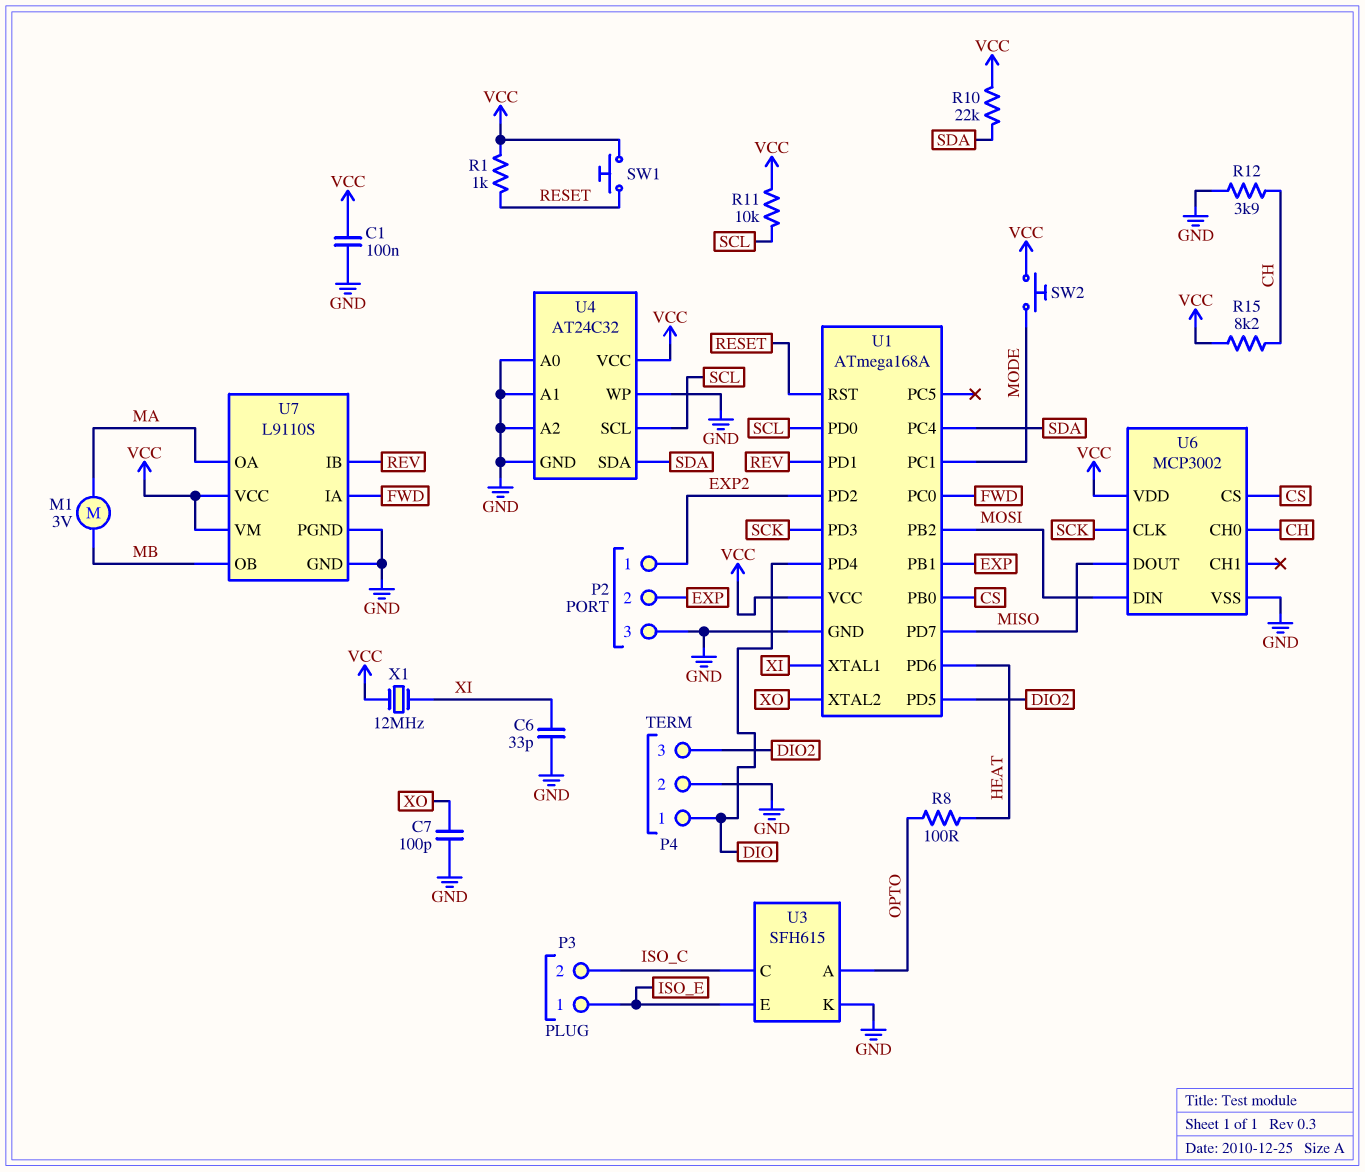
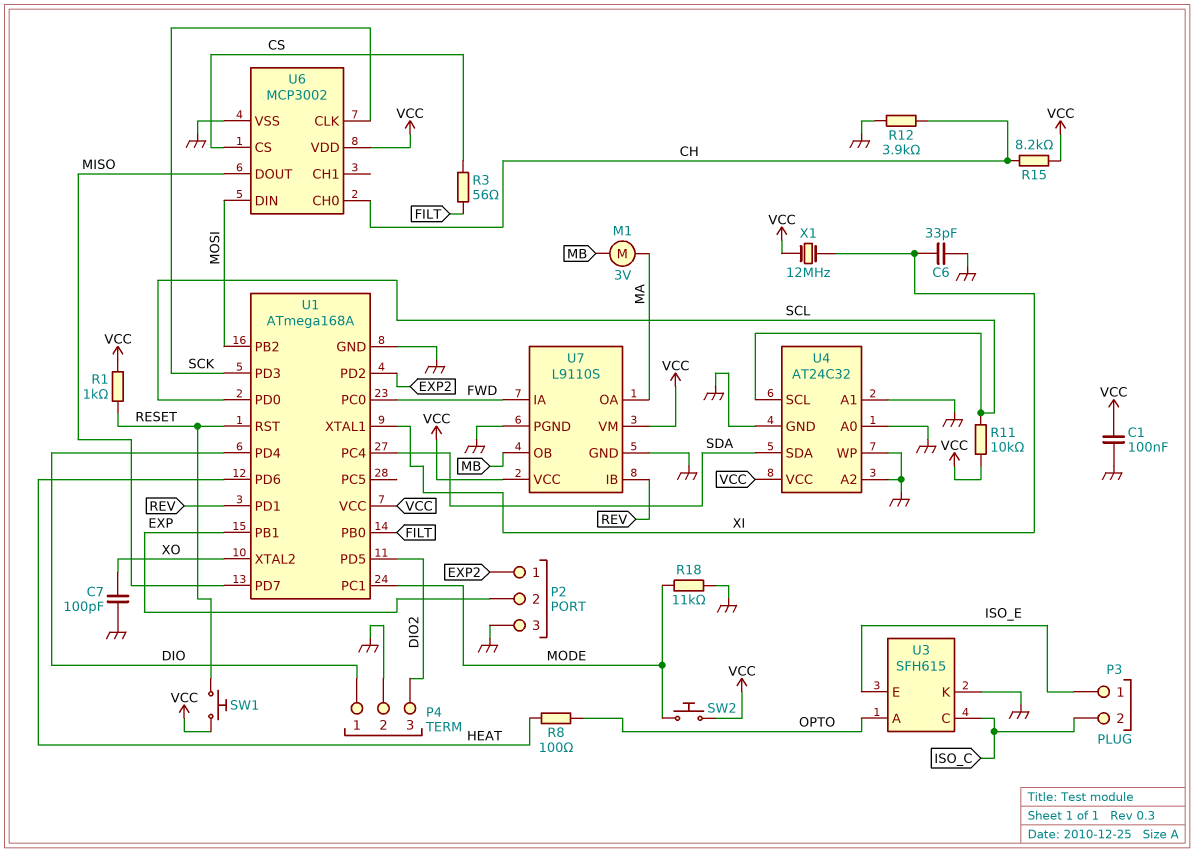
R3: none -> 56 (CS, FILT)
R10: 22k (SDA, VCC) -> none
R18: none -> 11k (GND, MODE)
U1 pin PB0: CS -> FILT

